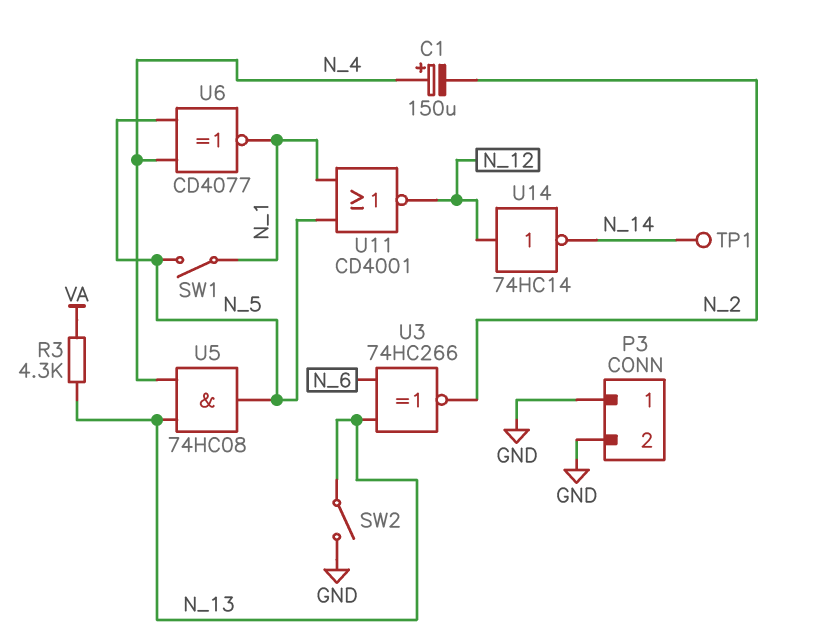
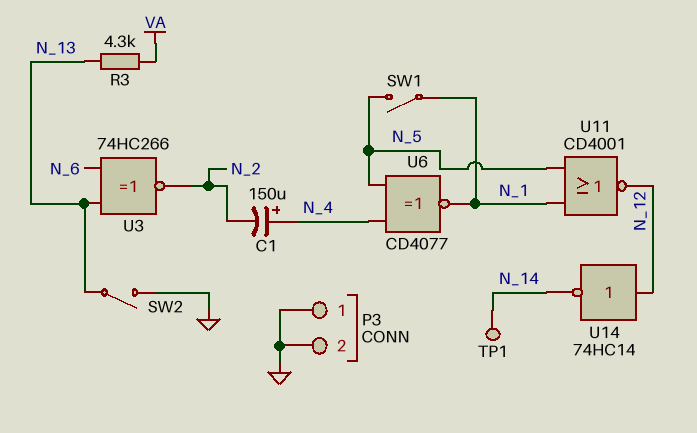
U5: AND 74HC08 (in N_4, in N_13, out N_5) -> none

